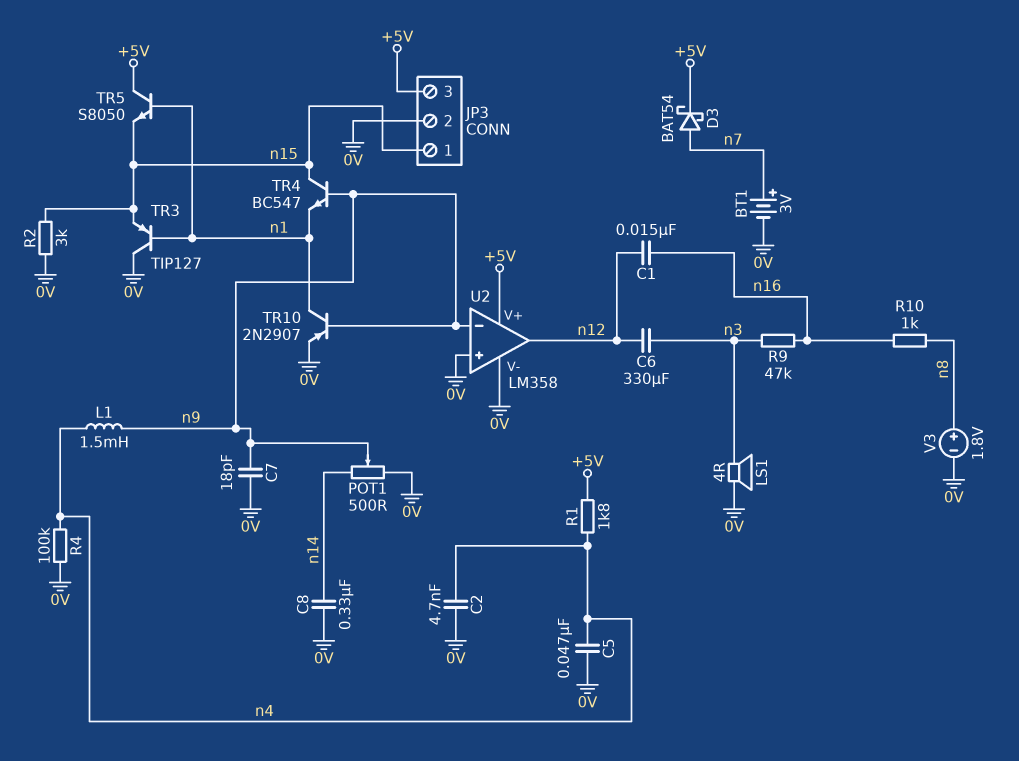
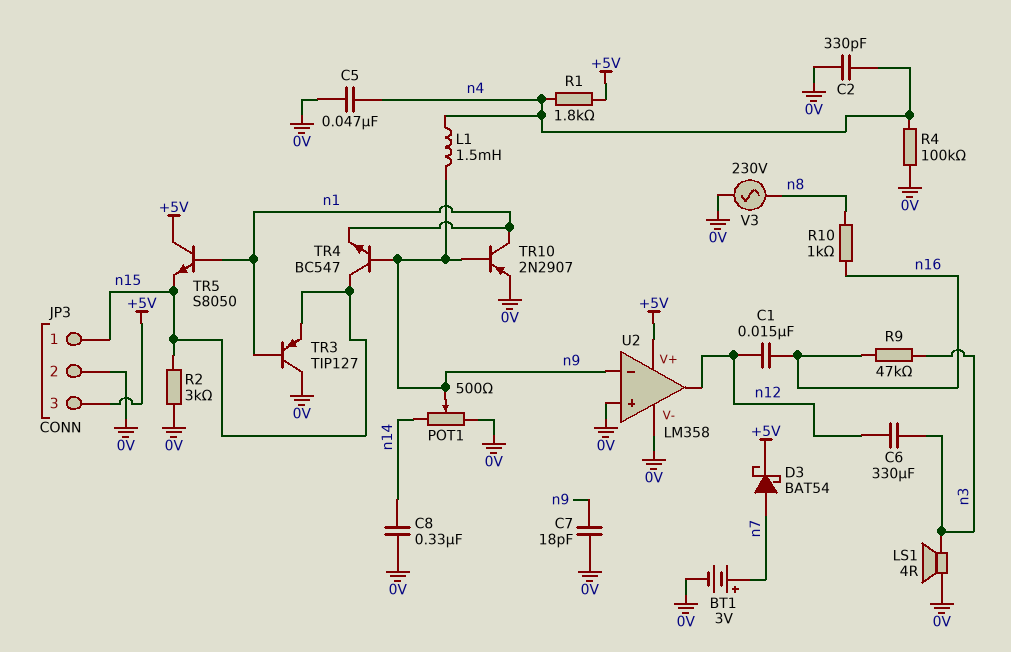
C2: 4.7nF (0V, n4) -> 330pF (0V, n4)
V3: 1.8V (plus n8, minus 0V) -> AC 230V (0V, n8)

